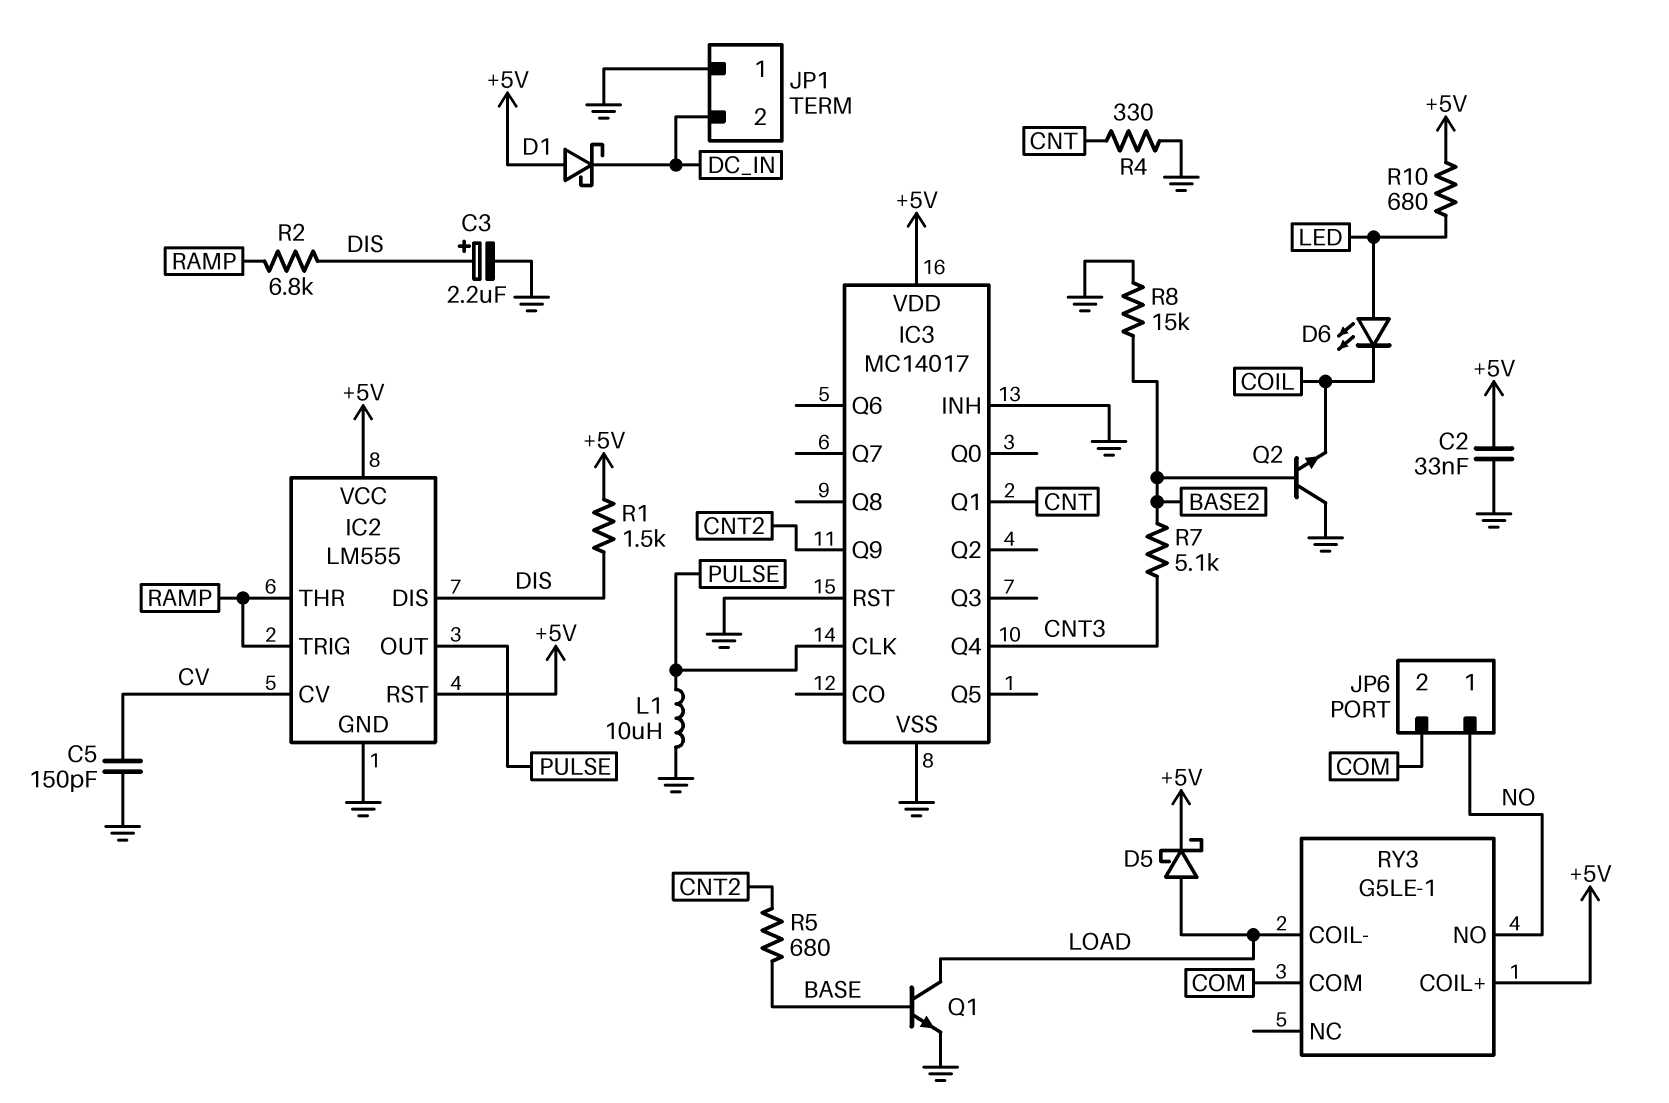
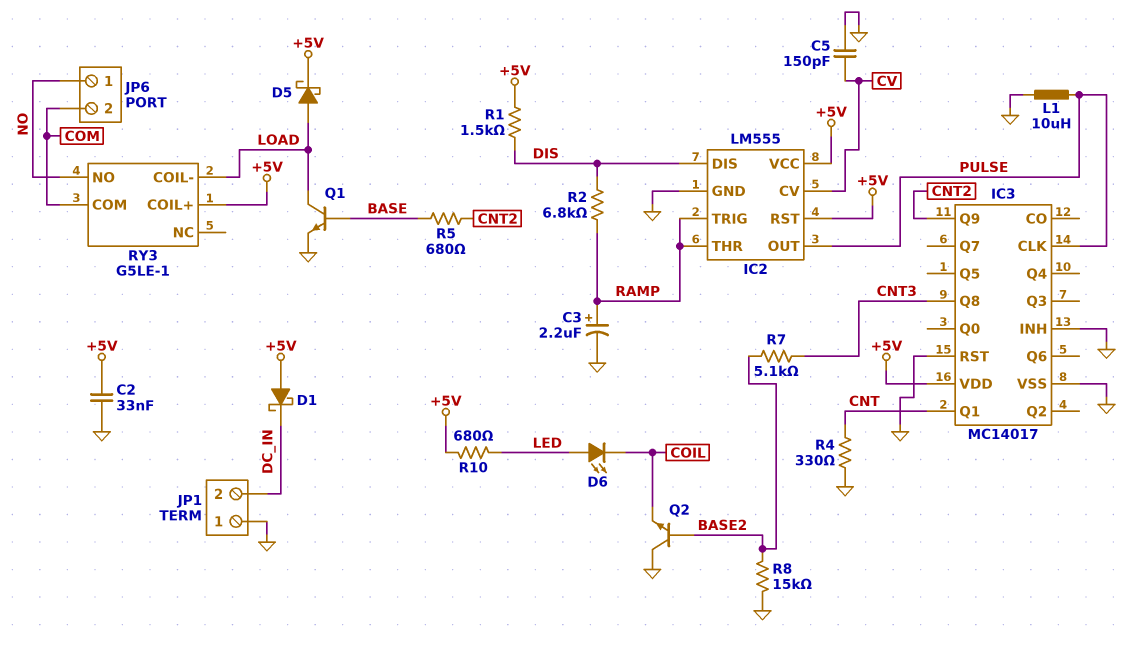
C3: 2.2uF (plus DIS, minus GND) -> 2.2uF (plus RAMP, minus GND)
IC3 pin Q4: CNT3 -> none
IC3 pin Q8: none -> CNT3

